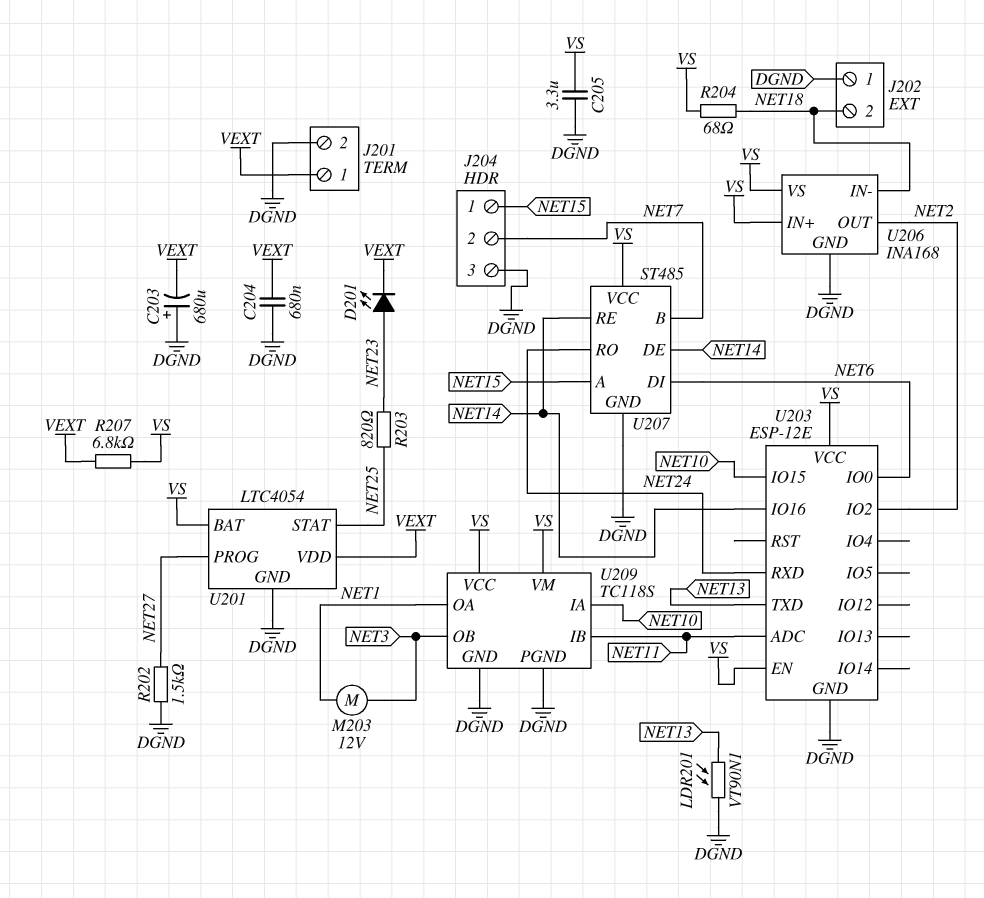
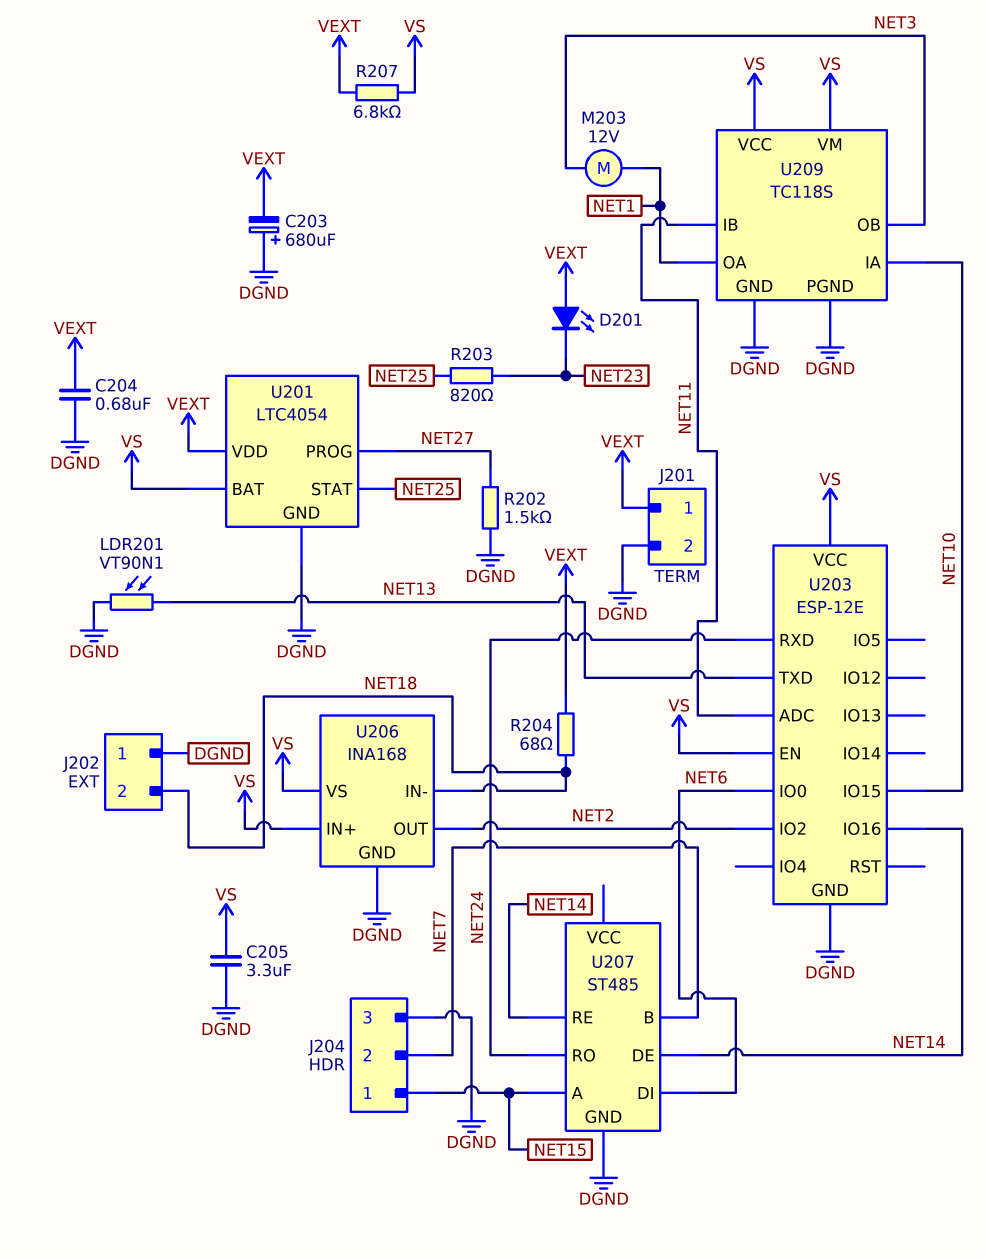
D201: LED (A NET23, K VEXT) -> LED (A VEXT, K NET23)
R204: 68 (NET18, VS) -> 68 (NET18, VEXT)
U207 pin VCC: VS -> none

